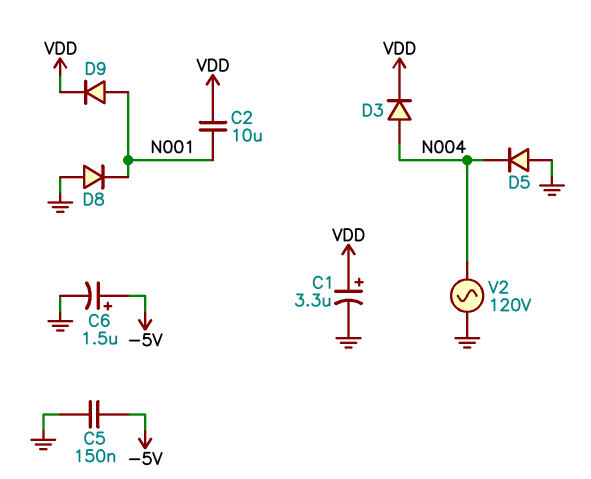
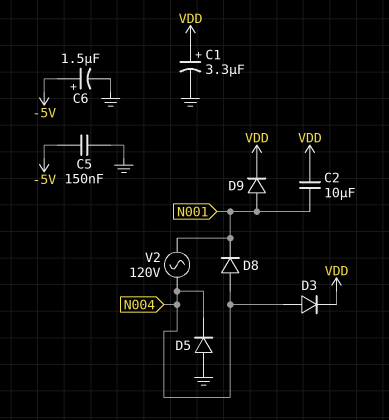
D8: diode (A GND, K N001) -> diode (A N004, K N001)
V2: AC 120V (GND, N004) -> AC 120V (N001, N004)

